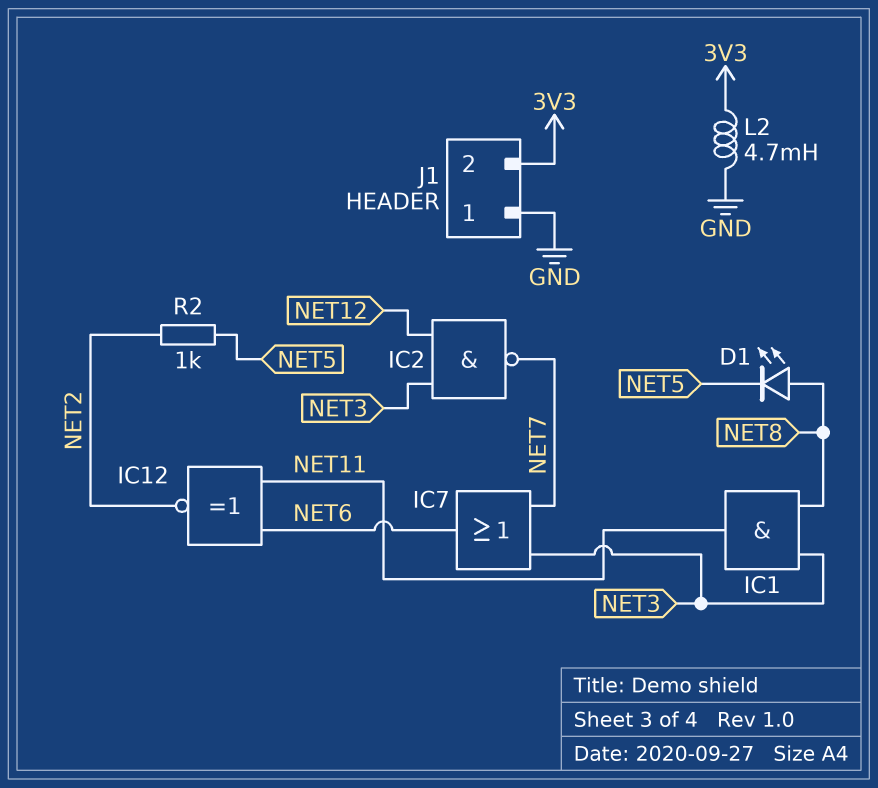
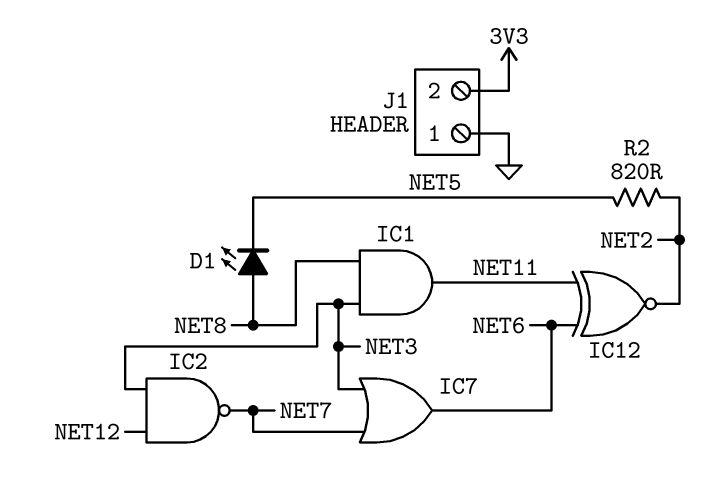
L2: 4.7mH (3V3, GND) -> none
R2: 1k (NET2, NET5) -> 820 (NET2, NET5)

